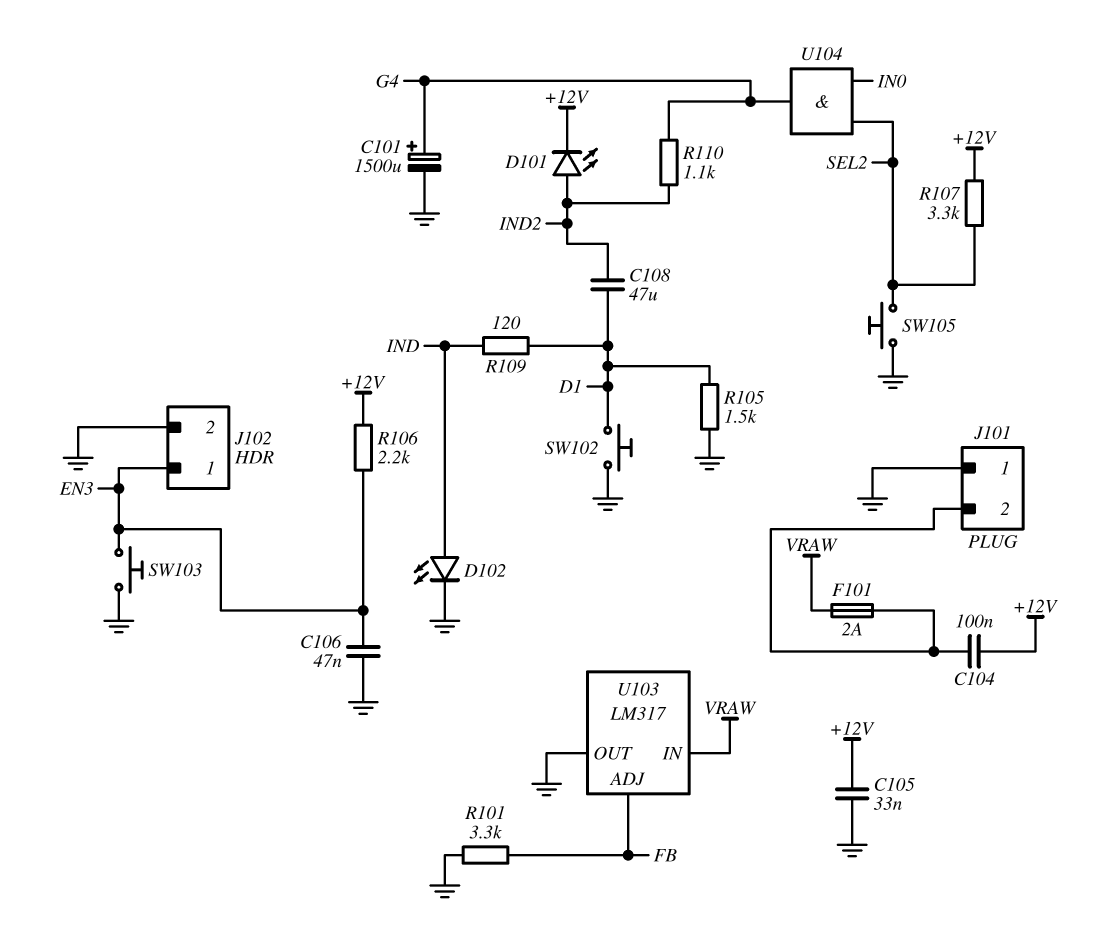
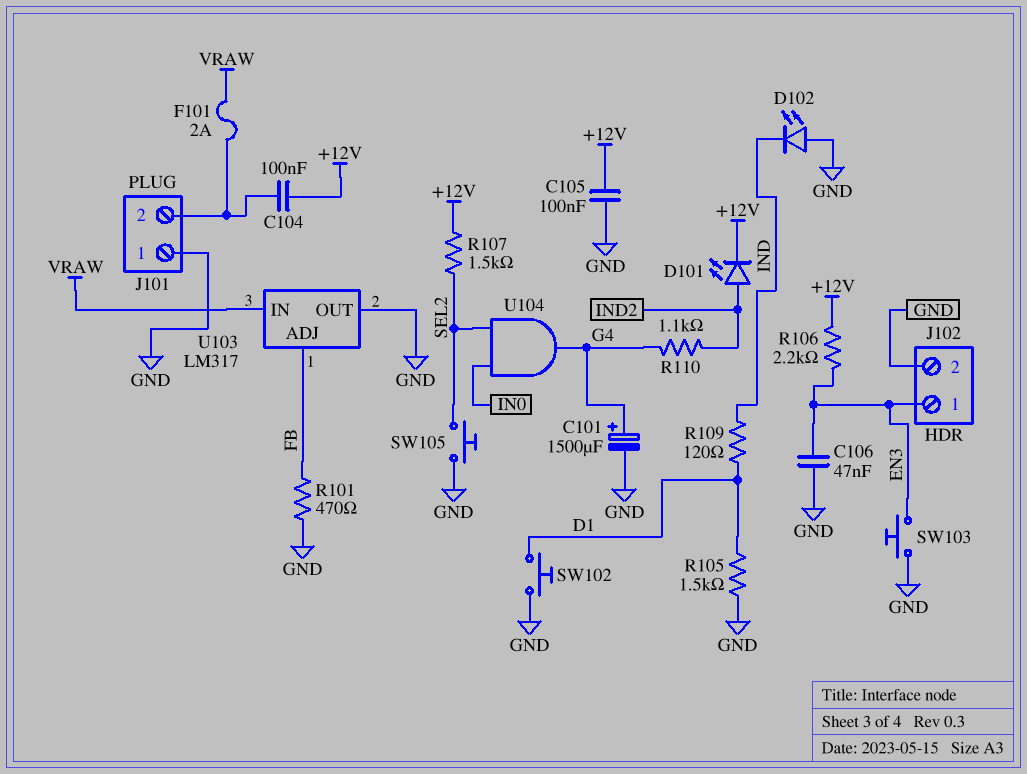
C105: 33nF (+12V, GND) -> 100nF (+12V, GND)
C108: 47uF (D1, IND2) -> none
D102: LED (A IND, K GND) -> LED (A GND, K IND)
R101: 3.3k (FB, GND) -> 470 (FB, GND)
R107: 3.3k (+12V, SEL2) -> 1.5k (+12V, SEL2)

